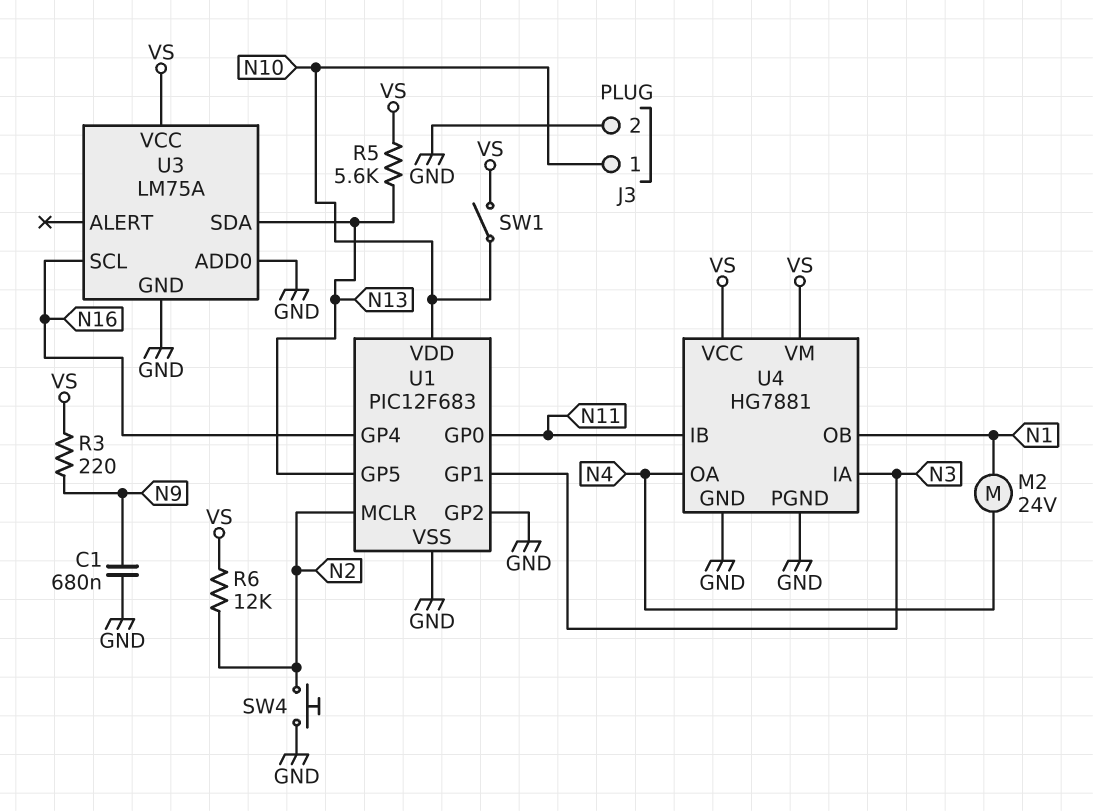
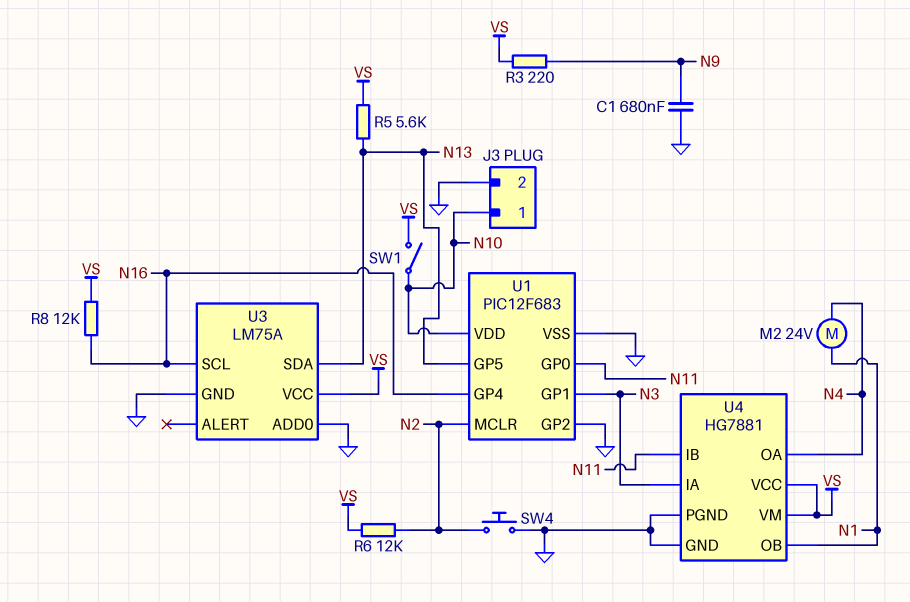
R8: none -> 12k (N16, VS)

